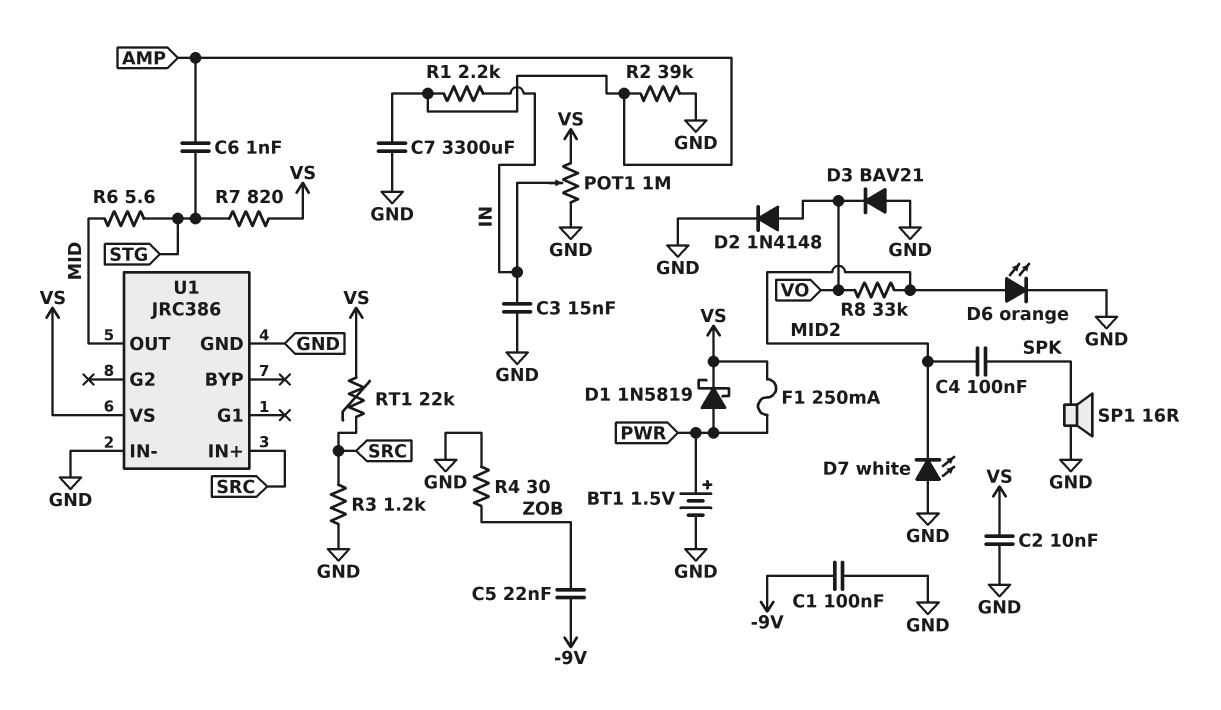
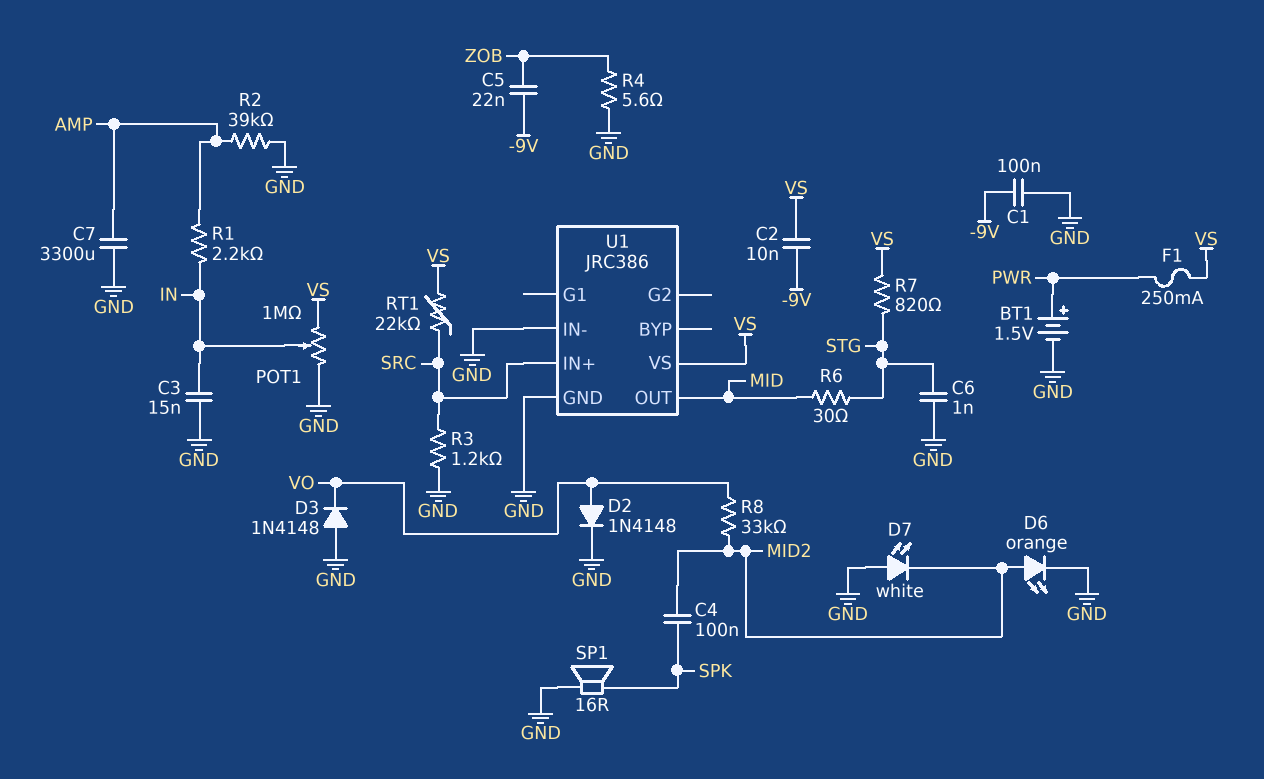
C2: 10nF (GND, VS) -> 10nF (-9V, VS)
C6: 1nF (AMP, STG) -> 1nF (GND, STG)
D1: schottky 1N5819 (A PWR, K VS) -> none
D3: diode BAV21 (A GND, K VO) -> diode 1N4148 (A GND, K VO)
R4: 30 (GND, ZOB) -> 5.6 (GND, ZOB)
R6: 5.6 (MID, STG) -> 30 (MID, STG)

